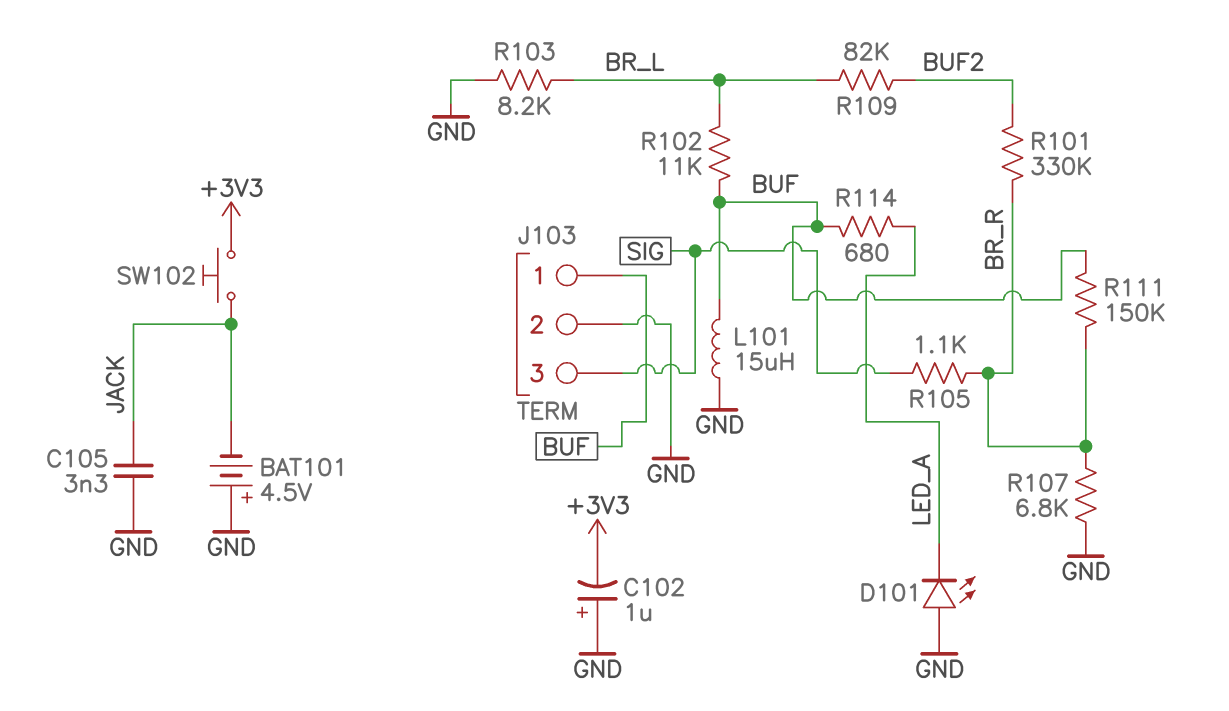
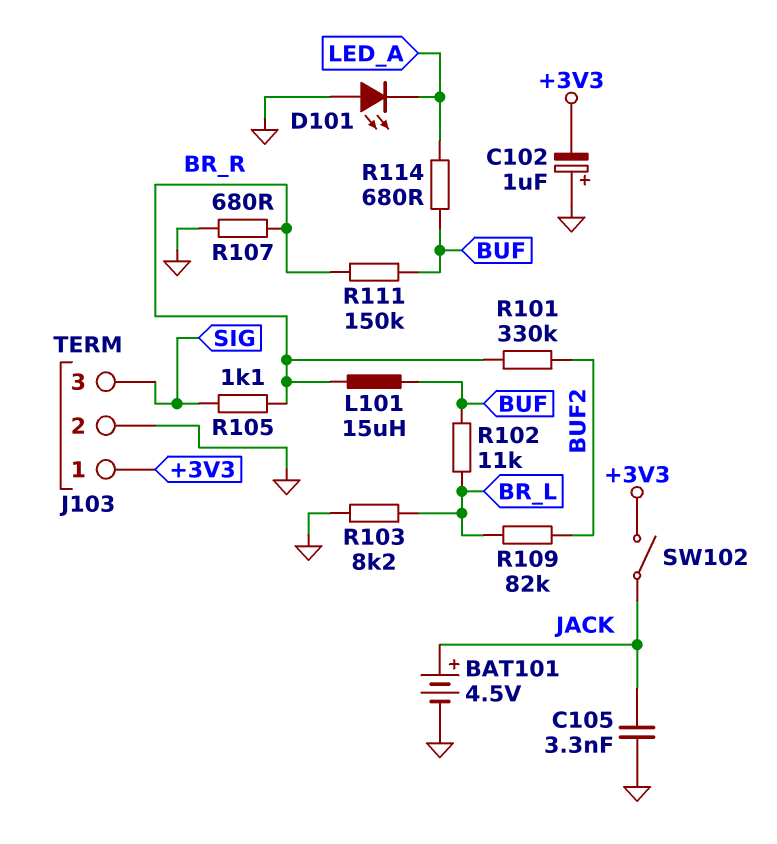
BAT101: 4.5V (plus GND, minus JACK) -> 4.5V (plus JACK, minus GND)
J103 pin 1: BUF -> +3V3
L101: 15uH (BUF, GND) -> 15uH (BR_R, BUF)
R107: 6.8k (BR_R, GND) -> 680 (BR_R, GND)
SW102: button (+3V3, JACK) -> switch (+3V3, JACK)

